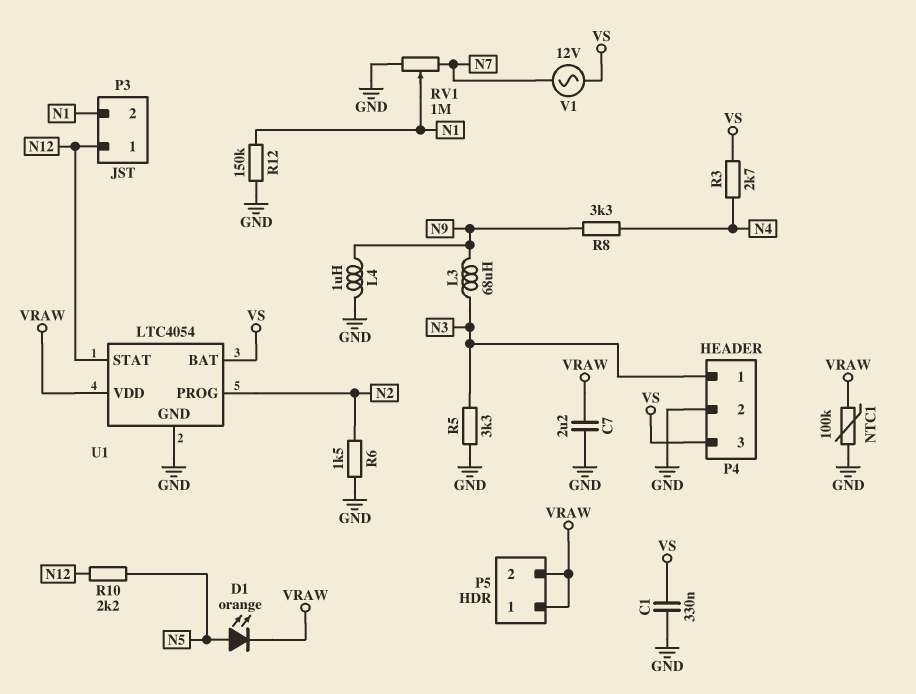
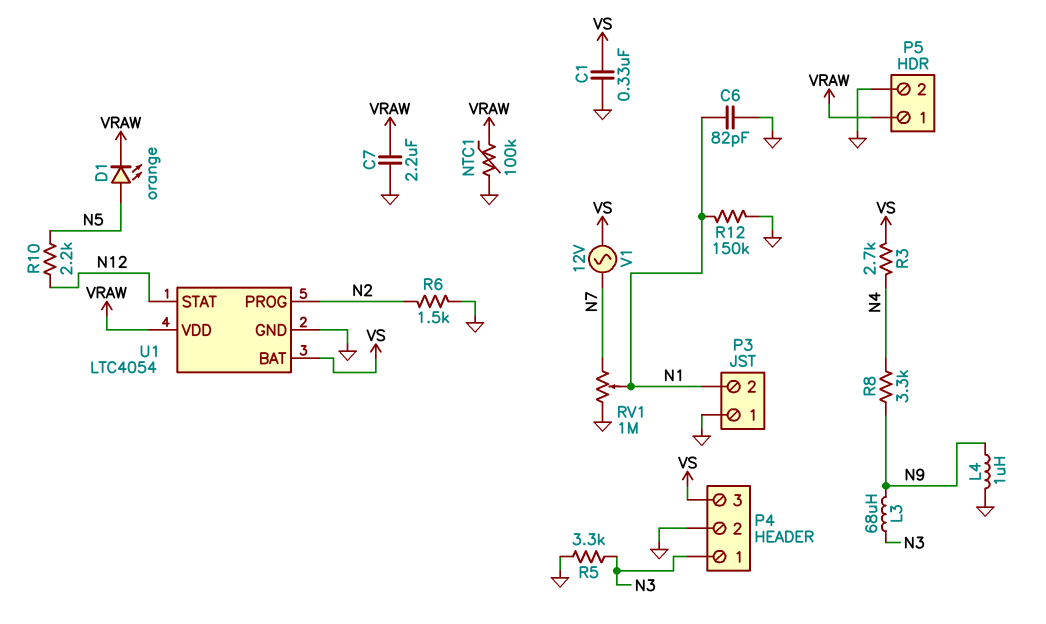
C6: none -> 82pF (GND, N1)
P3 pin 1: N12 -> GND
P5 pin 2: VRAW -> GND

